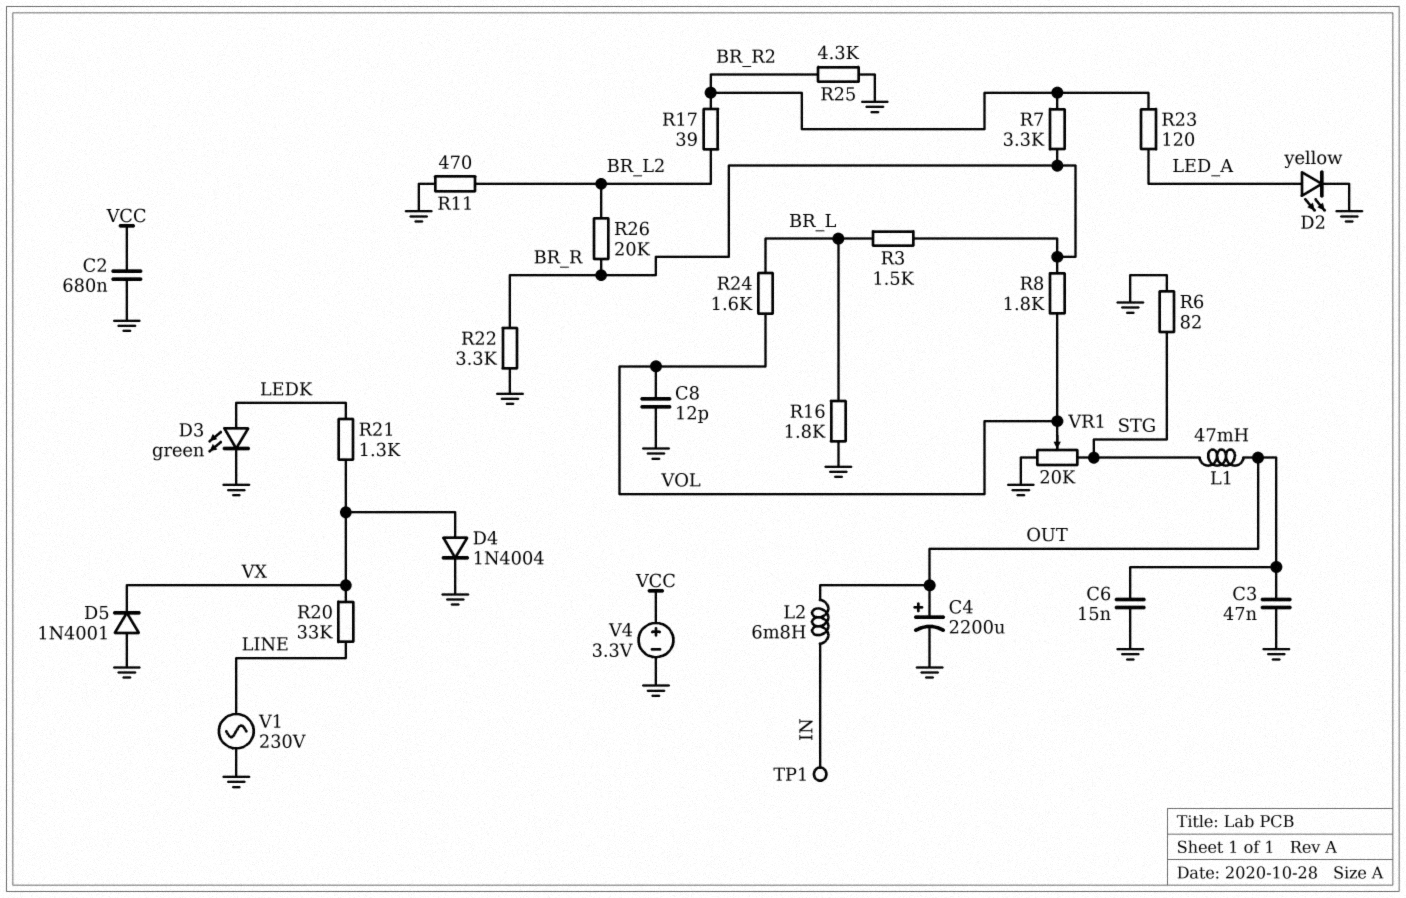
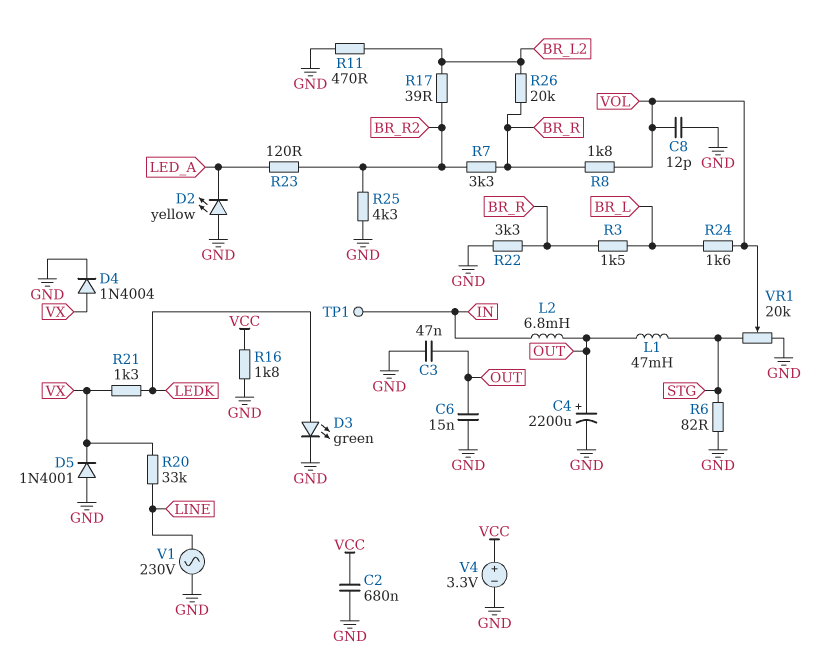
D2: LED yellow (A LED_A, K GND) -> LED yellow (A GND, K LED_A)
R16: 1.8k (BR_L, GND) -> 1.8k (GND, VCC)

